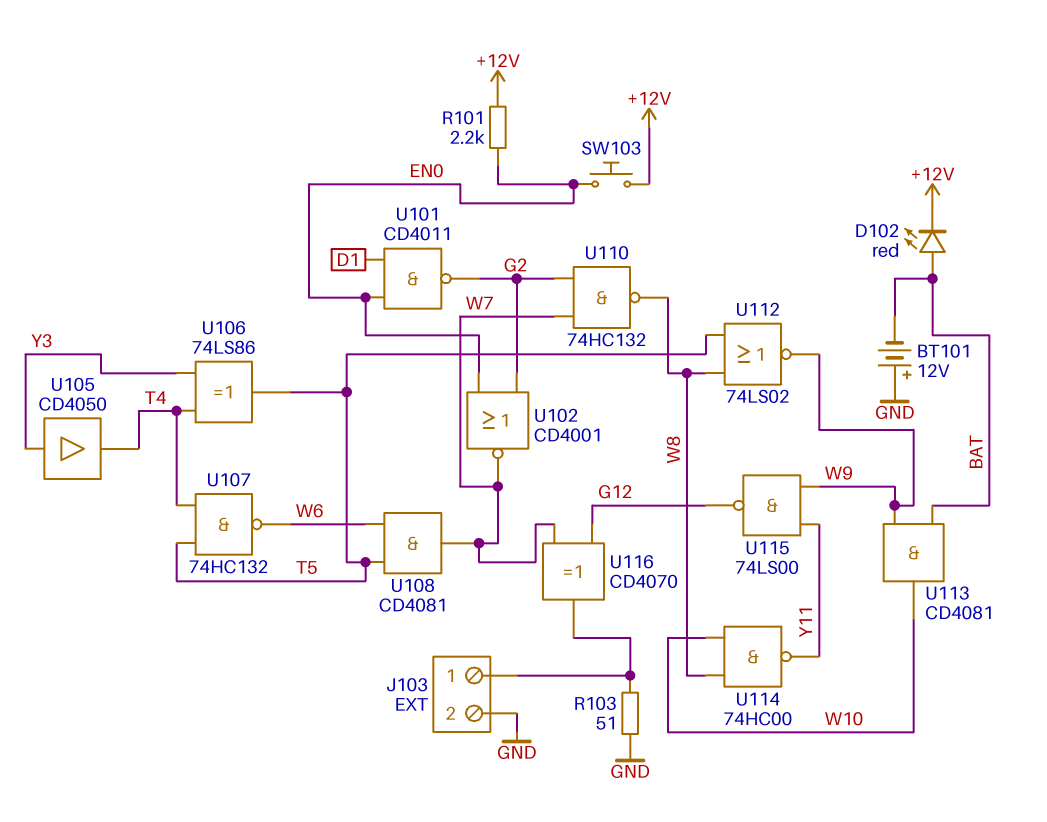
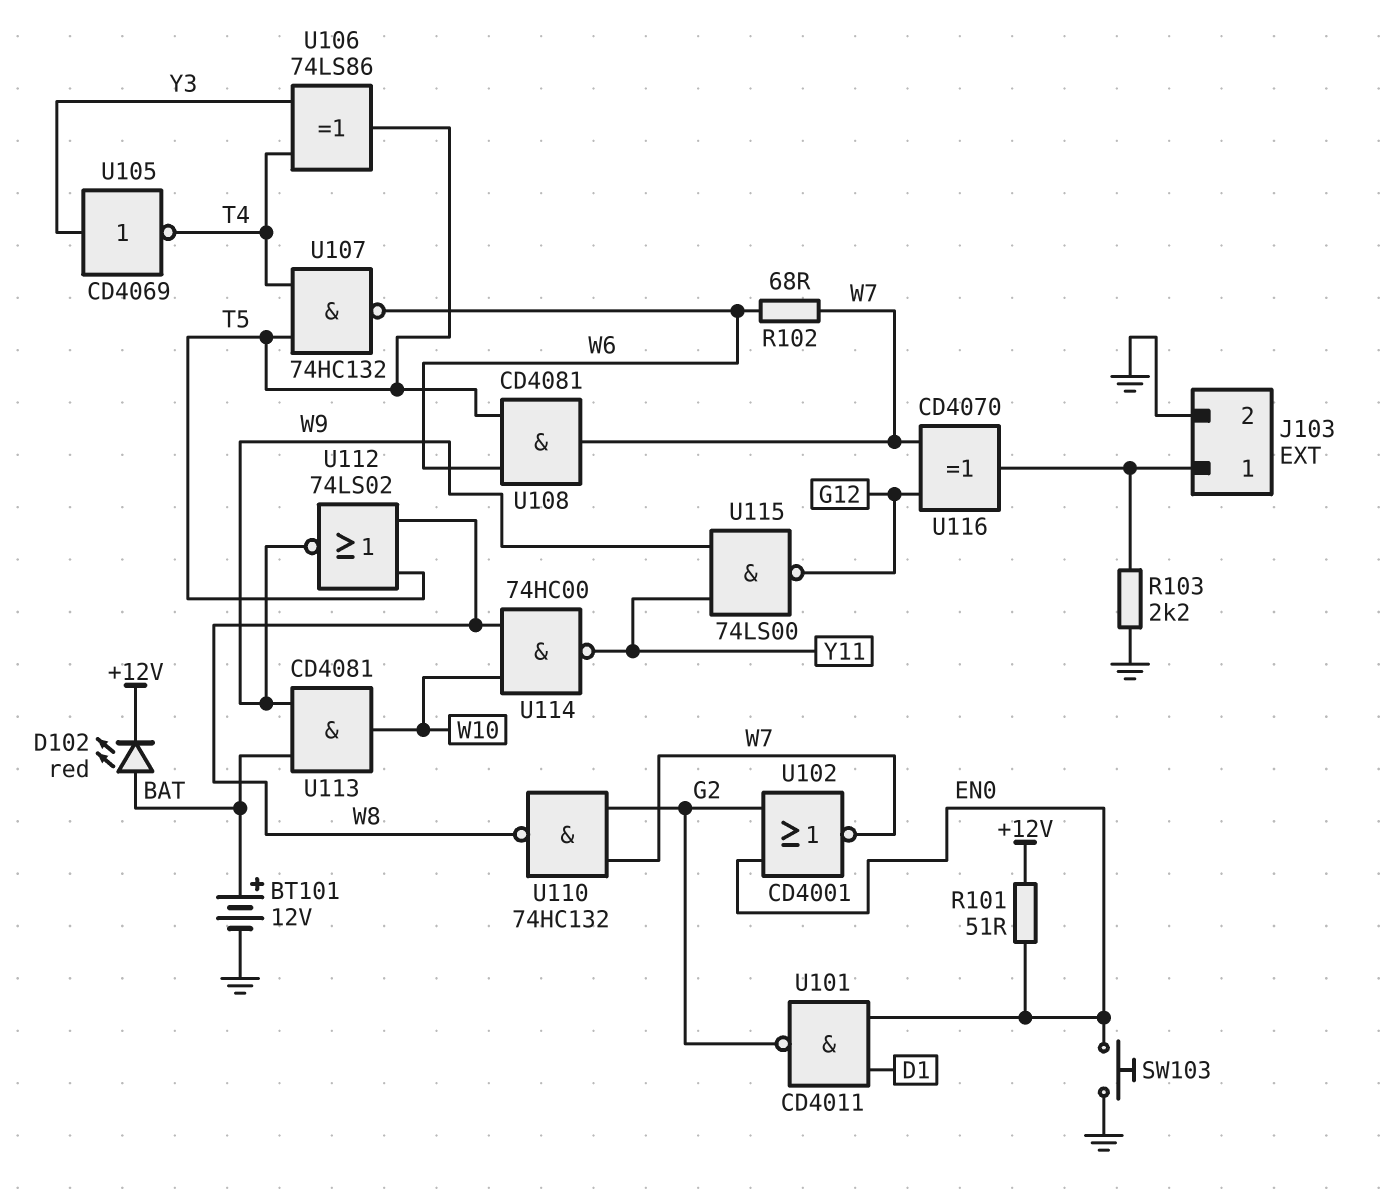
BT101: 12V (plus GND, minus BAT) -> 12V (plus BAT, minus GND)
R101: 2.2k (+12V, EN0) -> 51 (+12V, EN0)
R102: none -> 68 (W6, W7)
R103: 51 (GND, J103/1) -> 2.2k (GND, J103/1)
SW103: button (+12V, EN0) -> button (EN0, GND)
U105: buffer CD4050 (in Y3, out T4) -> NOT CD4069 (in Y3, out T4)

